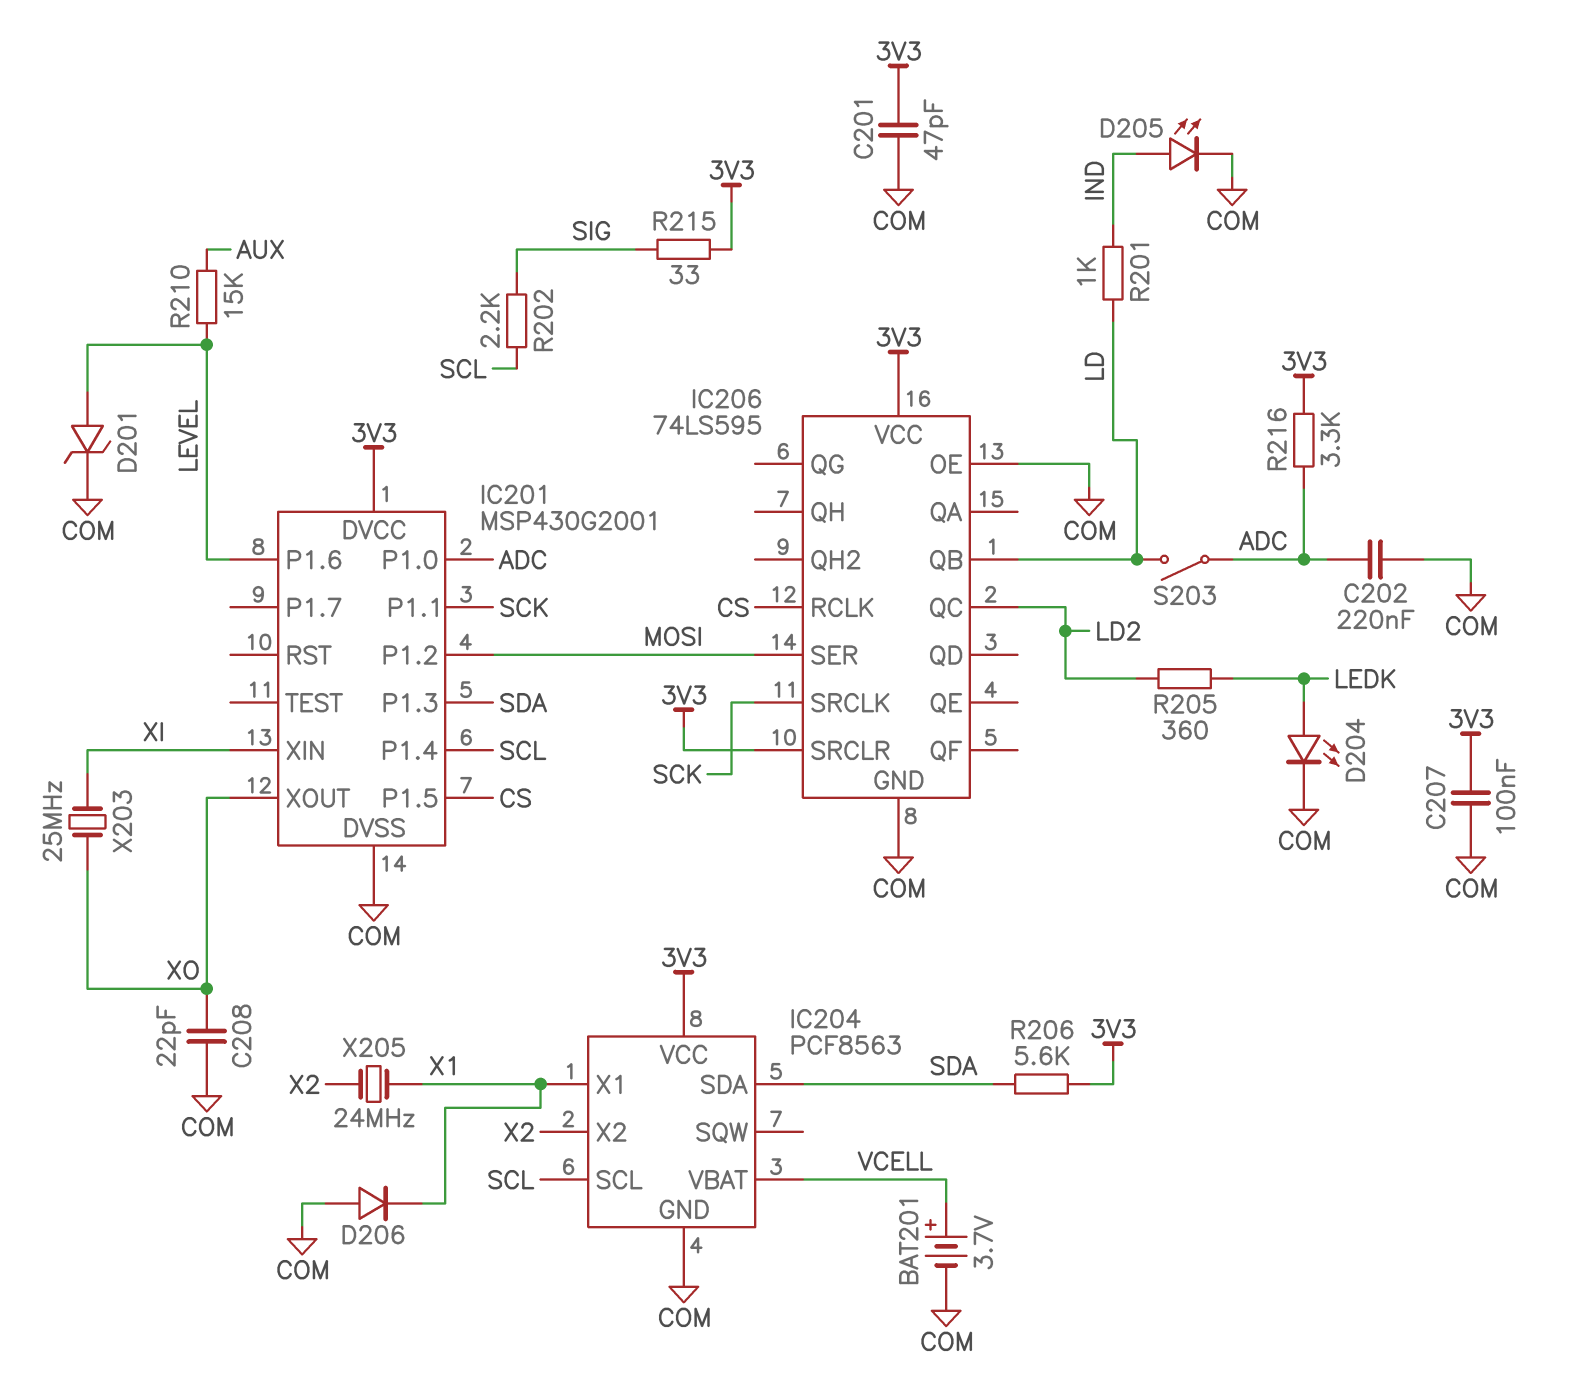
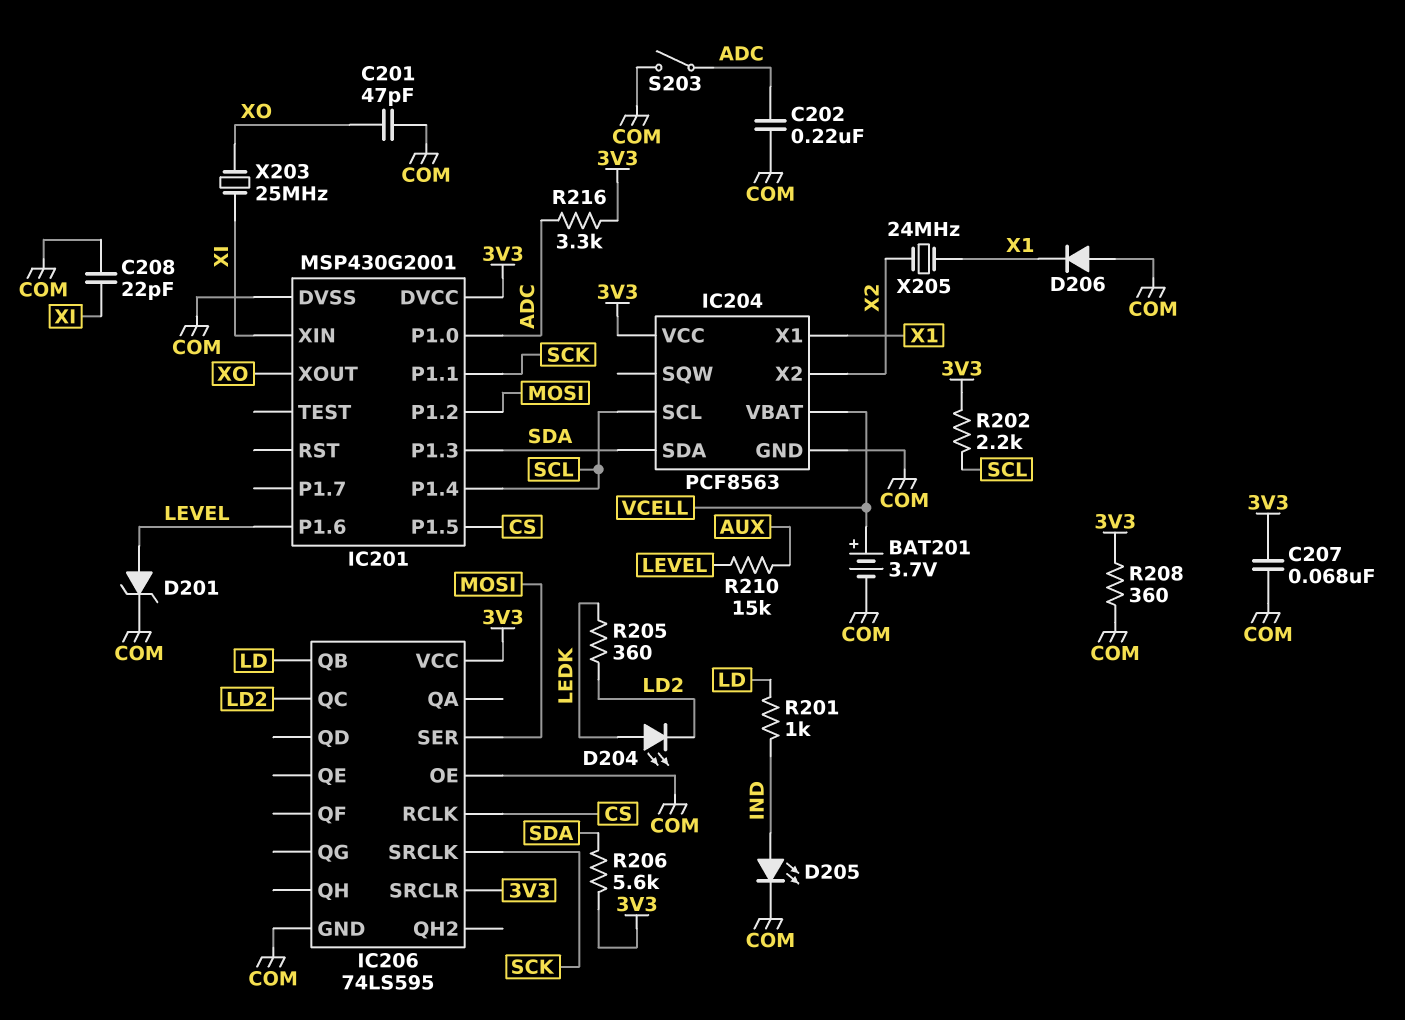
C201: 47pF (3V3, COM) -> 47pF (COM, XO)
C207: 100nF (3V3, COM) -> 68nF (3V3, COM)
C208: 22pF (COM, XO) -> 22pF (COM, XI)
D204: LED (A LEDK, K COM) -> LED (A LEDK, K LD2)
R202: 2.2k (SCL, SIG) -> 2.2k (3V3, SCL)
R208: none -> 360 (3V3, COM)
R215: 33 (3V3, SIG) -> none
S203: switch (ADC, LD) -> switch (ADC, COM)

